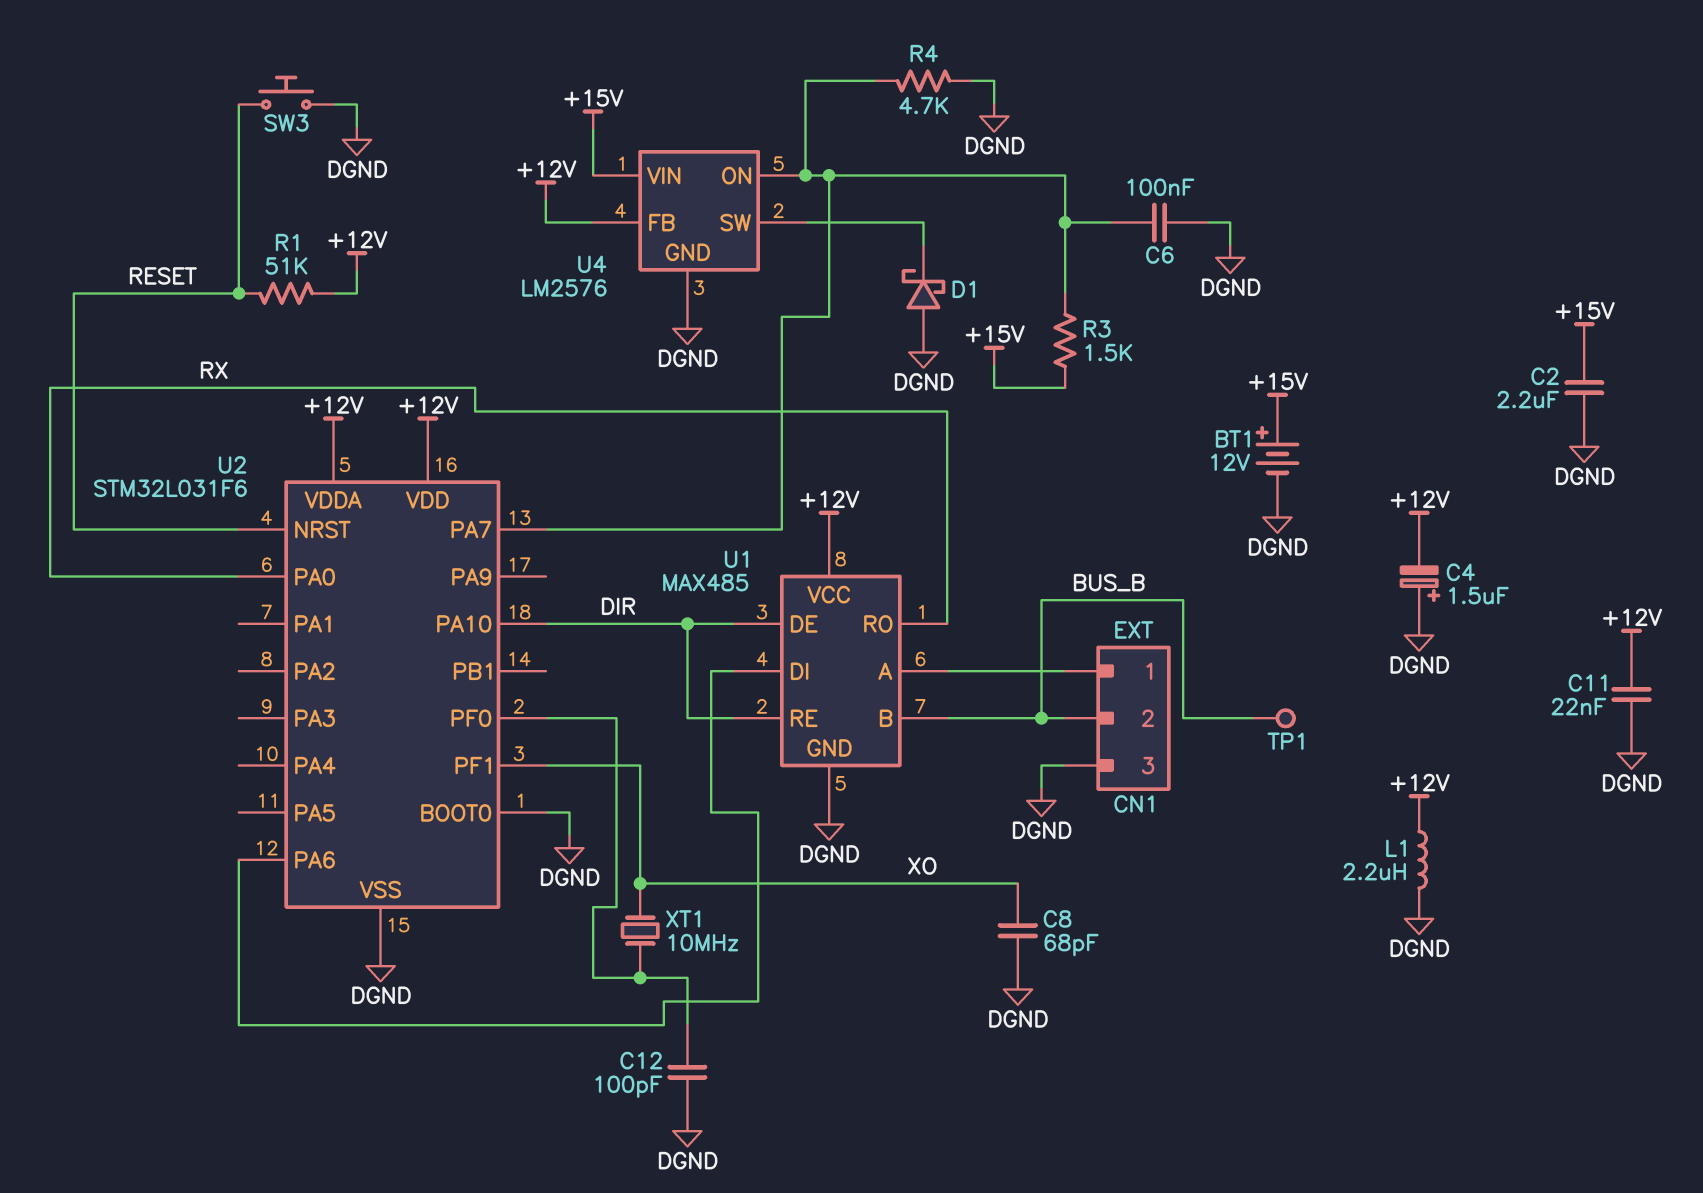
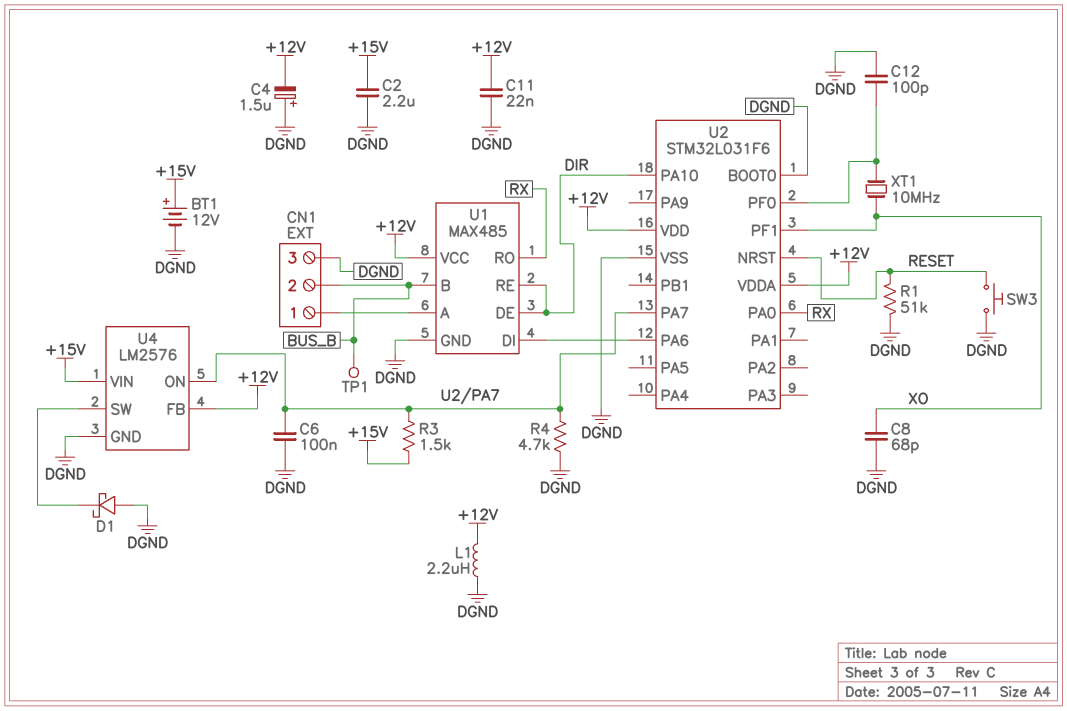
R1: 51k (+12V, RESET) -> 51k (DGND, RESET)

